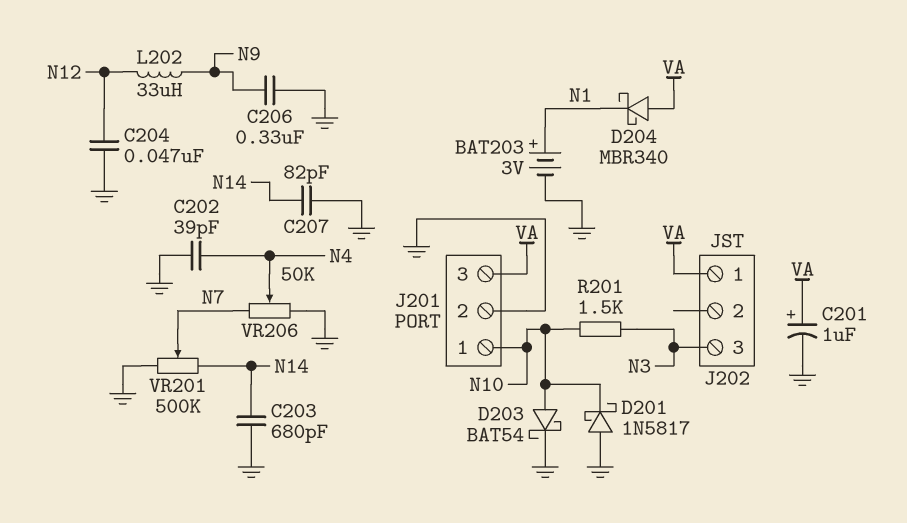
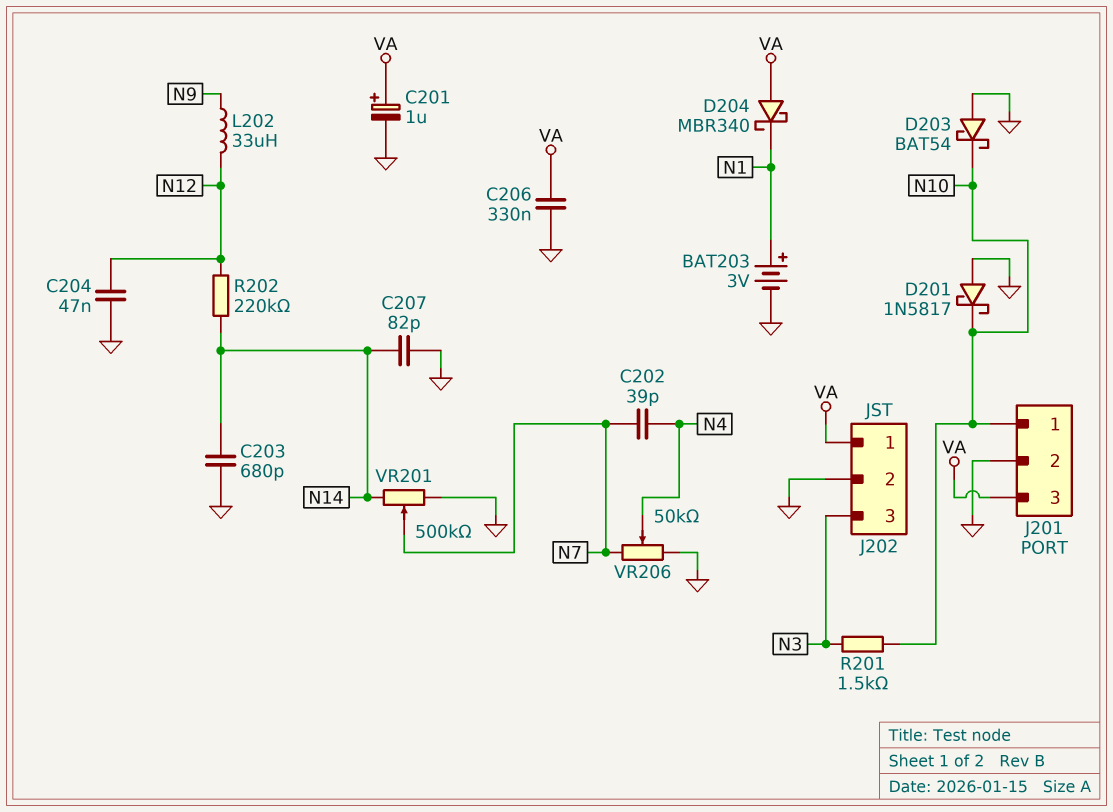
C202: 39pF (GND, N4) -> 39pF (N4, N7)
C206: 330nF (GND, N9) -> 330nF (GND, VA)
D203: schottky BAT54 (A N10, K GND) -> schottky BAT54 (A GND, K N10)
J202 pin 2: none -> GND
R202: none -> 220k (N12, N14)

